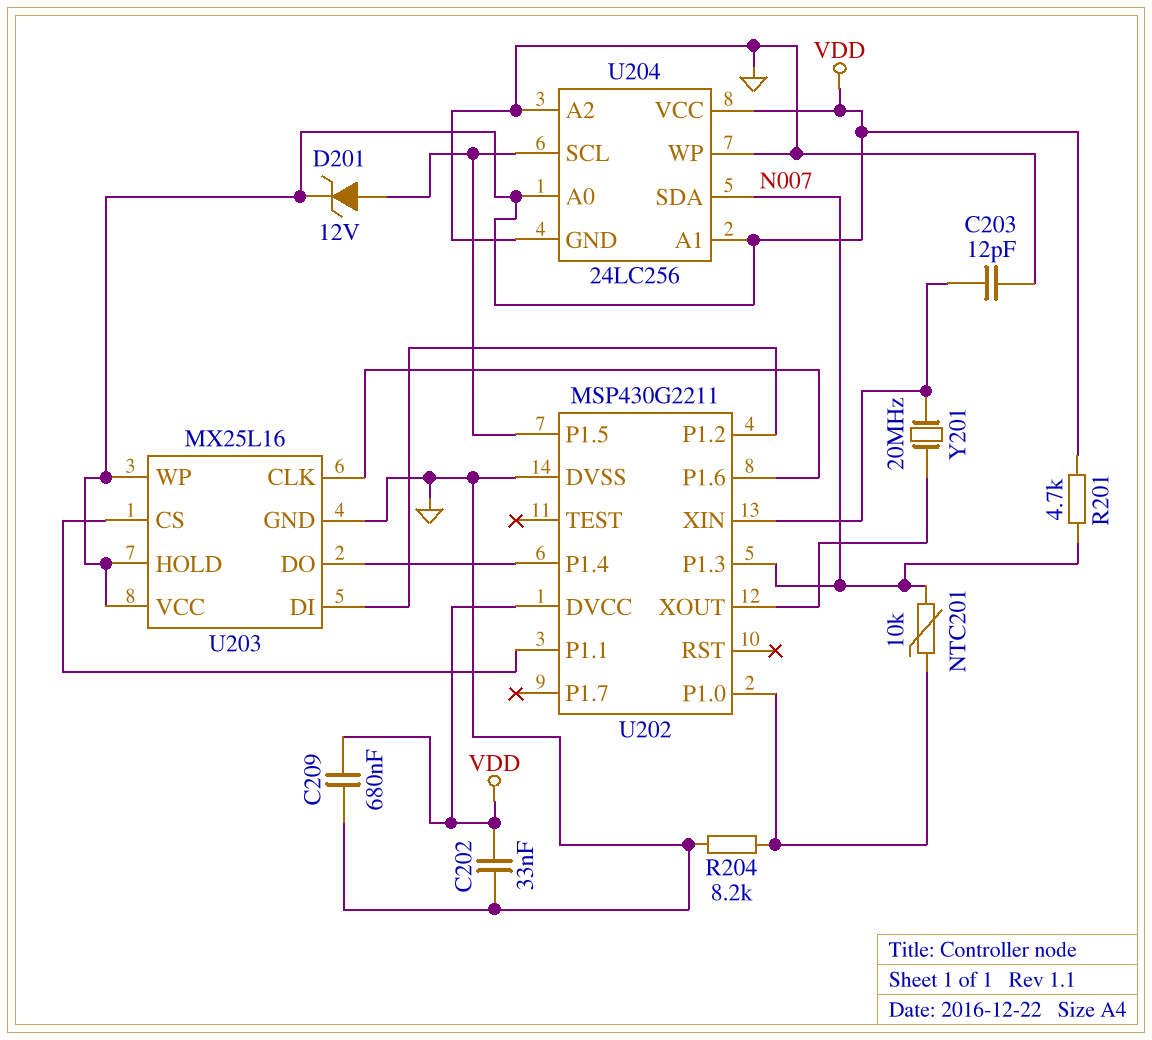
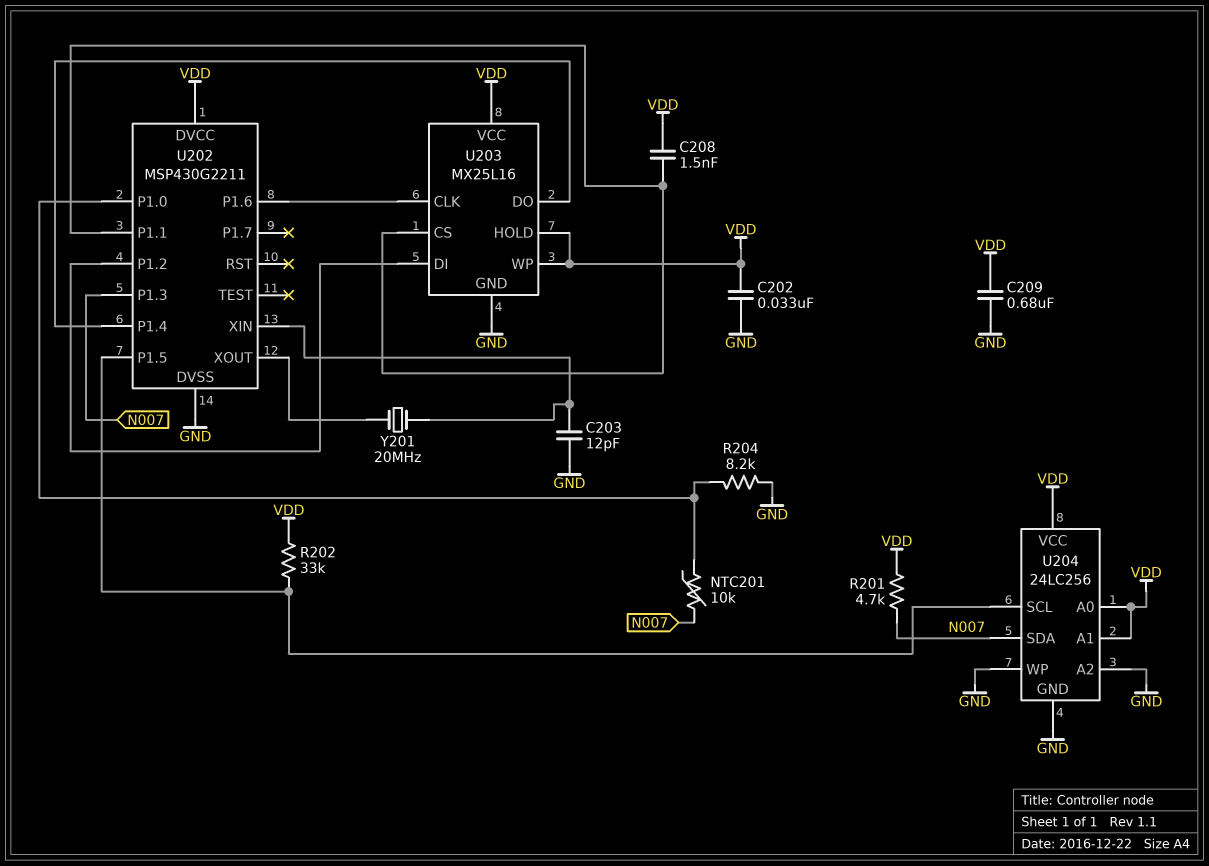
C208: none -> 1.5nF (U202/P1.1, VDD)
D201: zener 12V (A U202/P1.5, K VDD) -> none
R202: none -> 33k (U202/P1.5, VDD)

